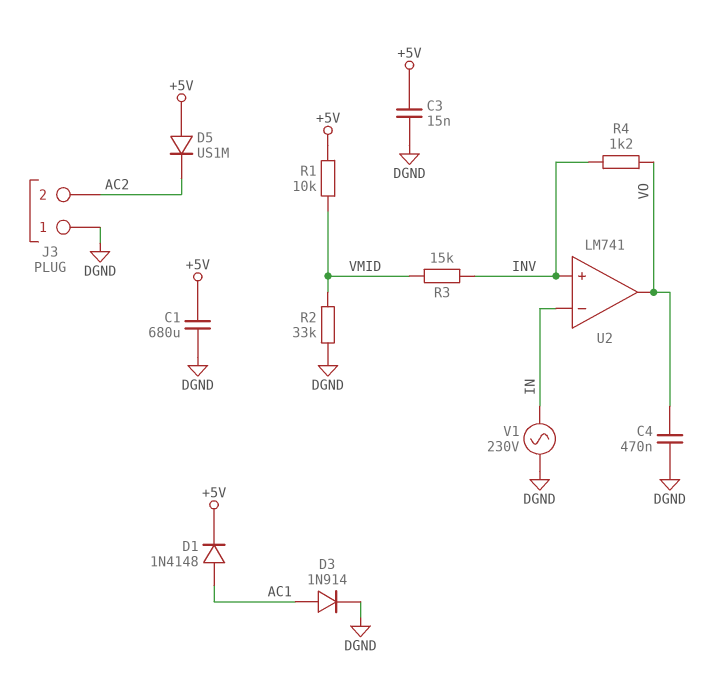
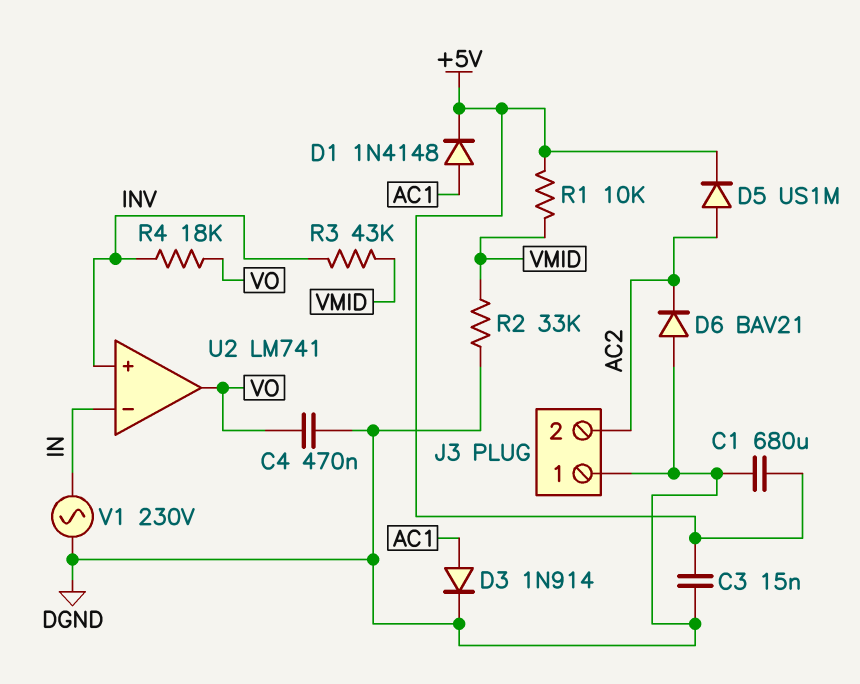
D5: diode US1M (A +5V, K AC2) -> diode US1M (A AC2, K +5V)
D6: none -> diode BAV21 (A DGND, K AC2)
R3: 15k (INV, VMID) -> 43k (INV, VMID)
R4: 1.2k (INV, VO) -> 18k (INV, VO)

